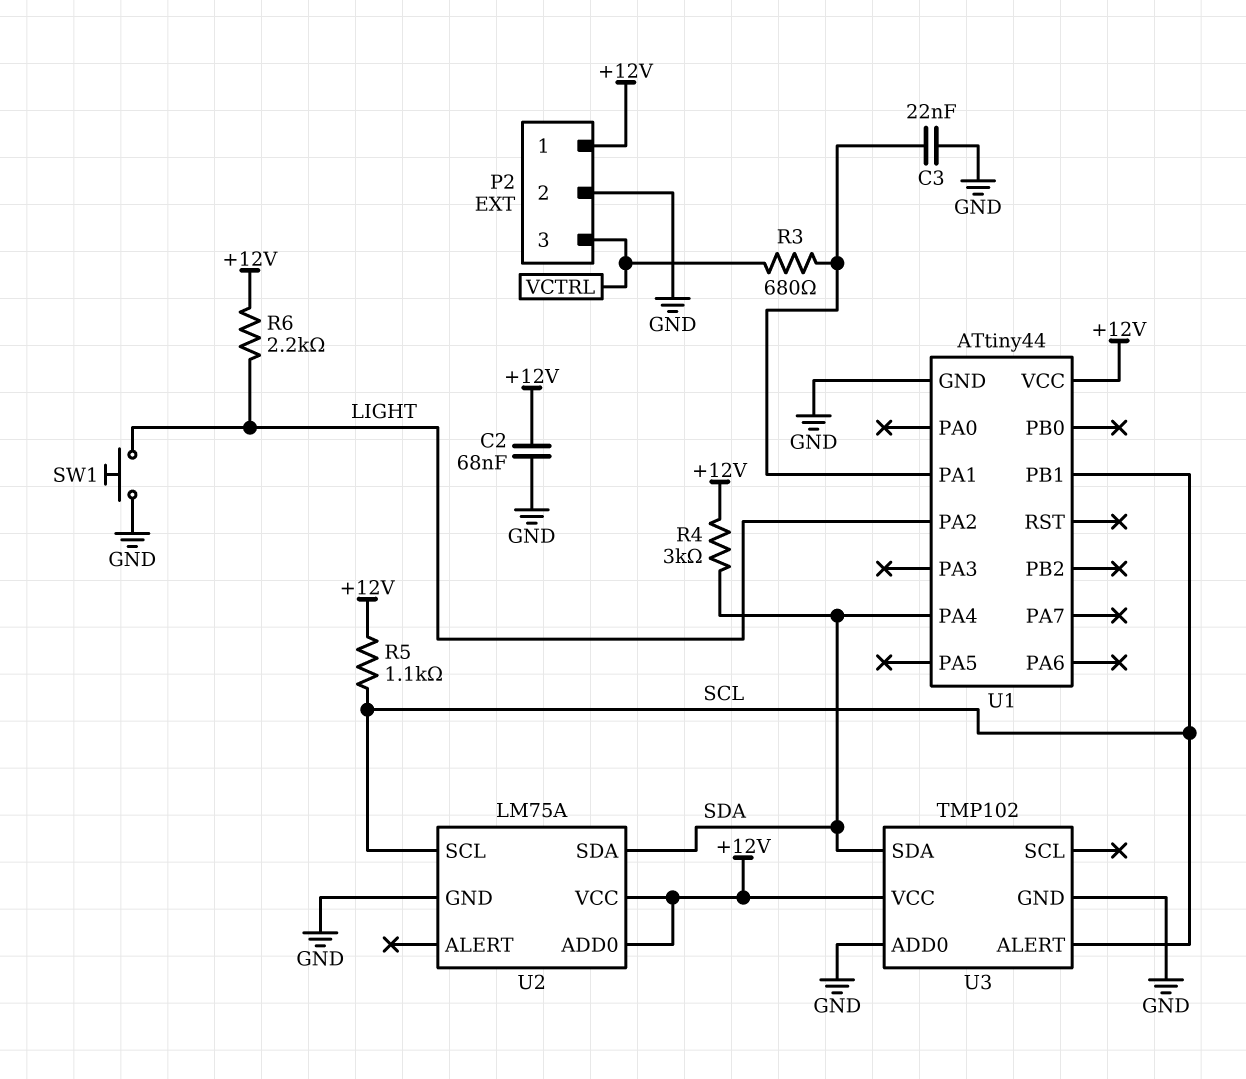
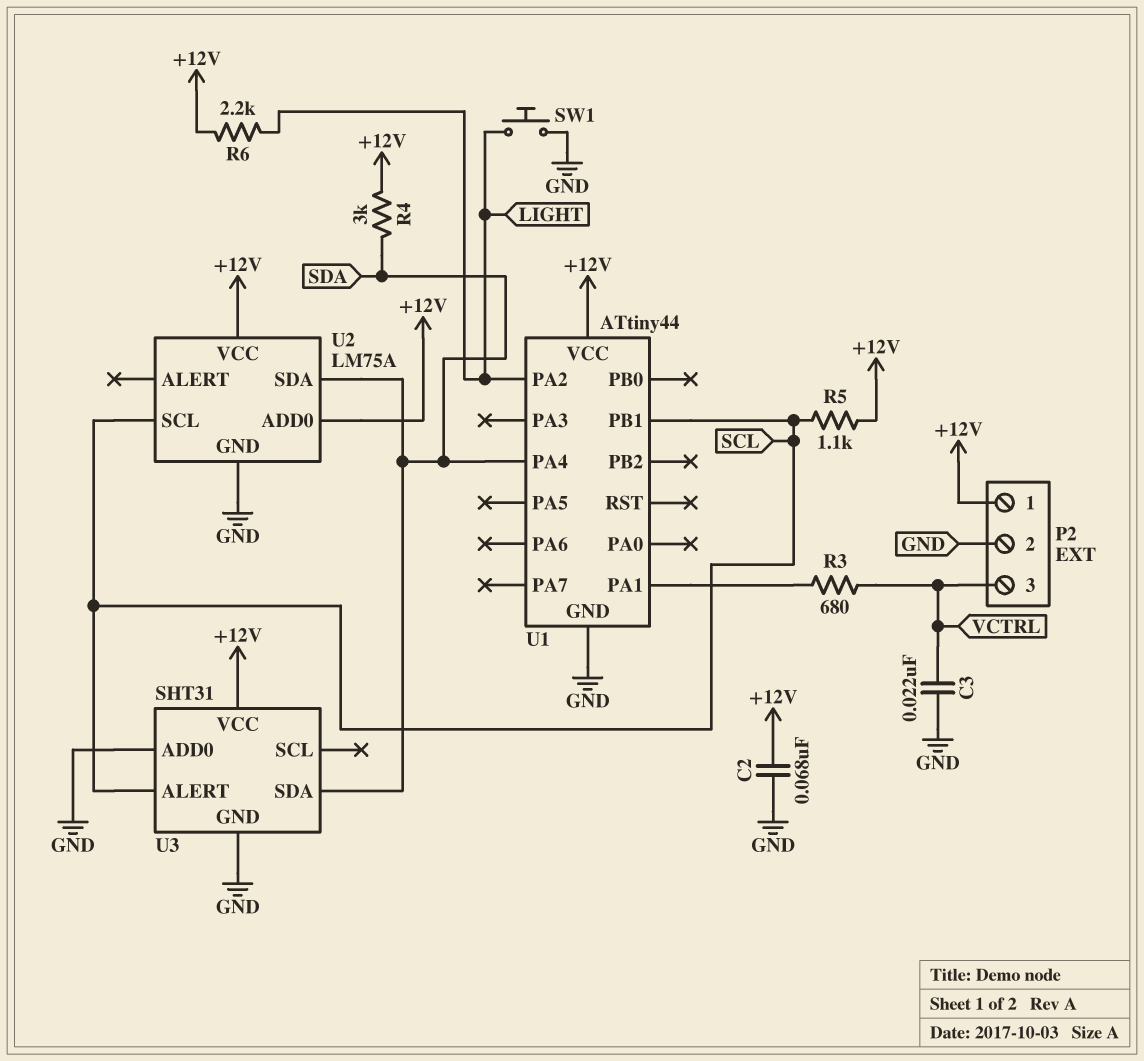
C3: 22nF (GND, U1/PA1) -> 22nF (GND, VCTRL)
U3: TMP102 -> SHT31

